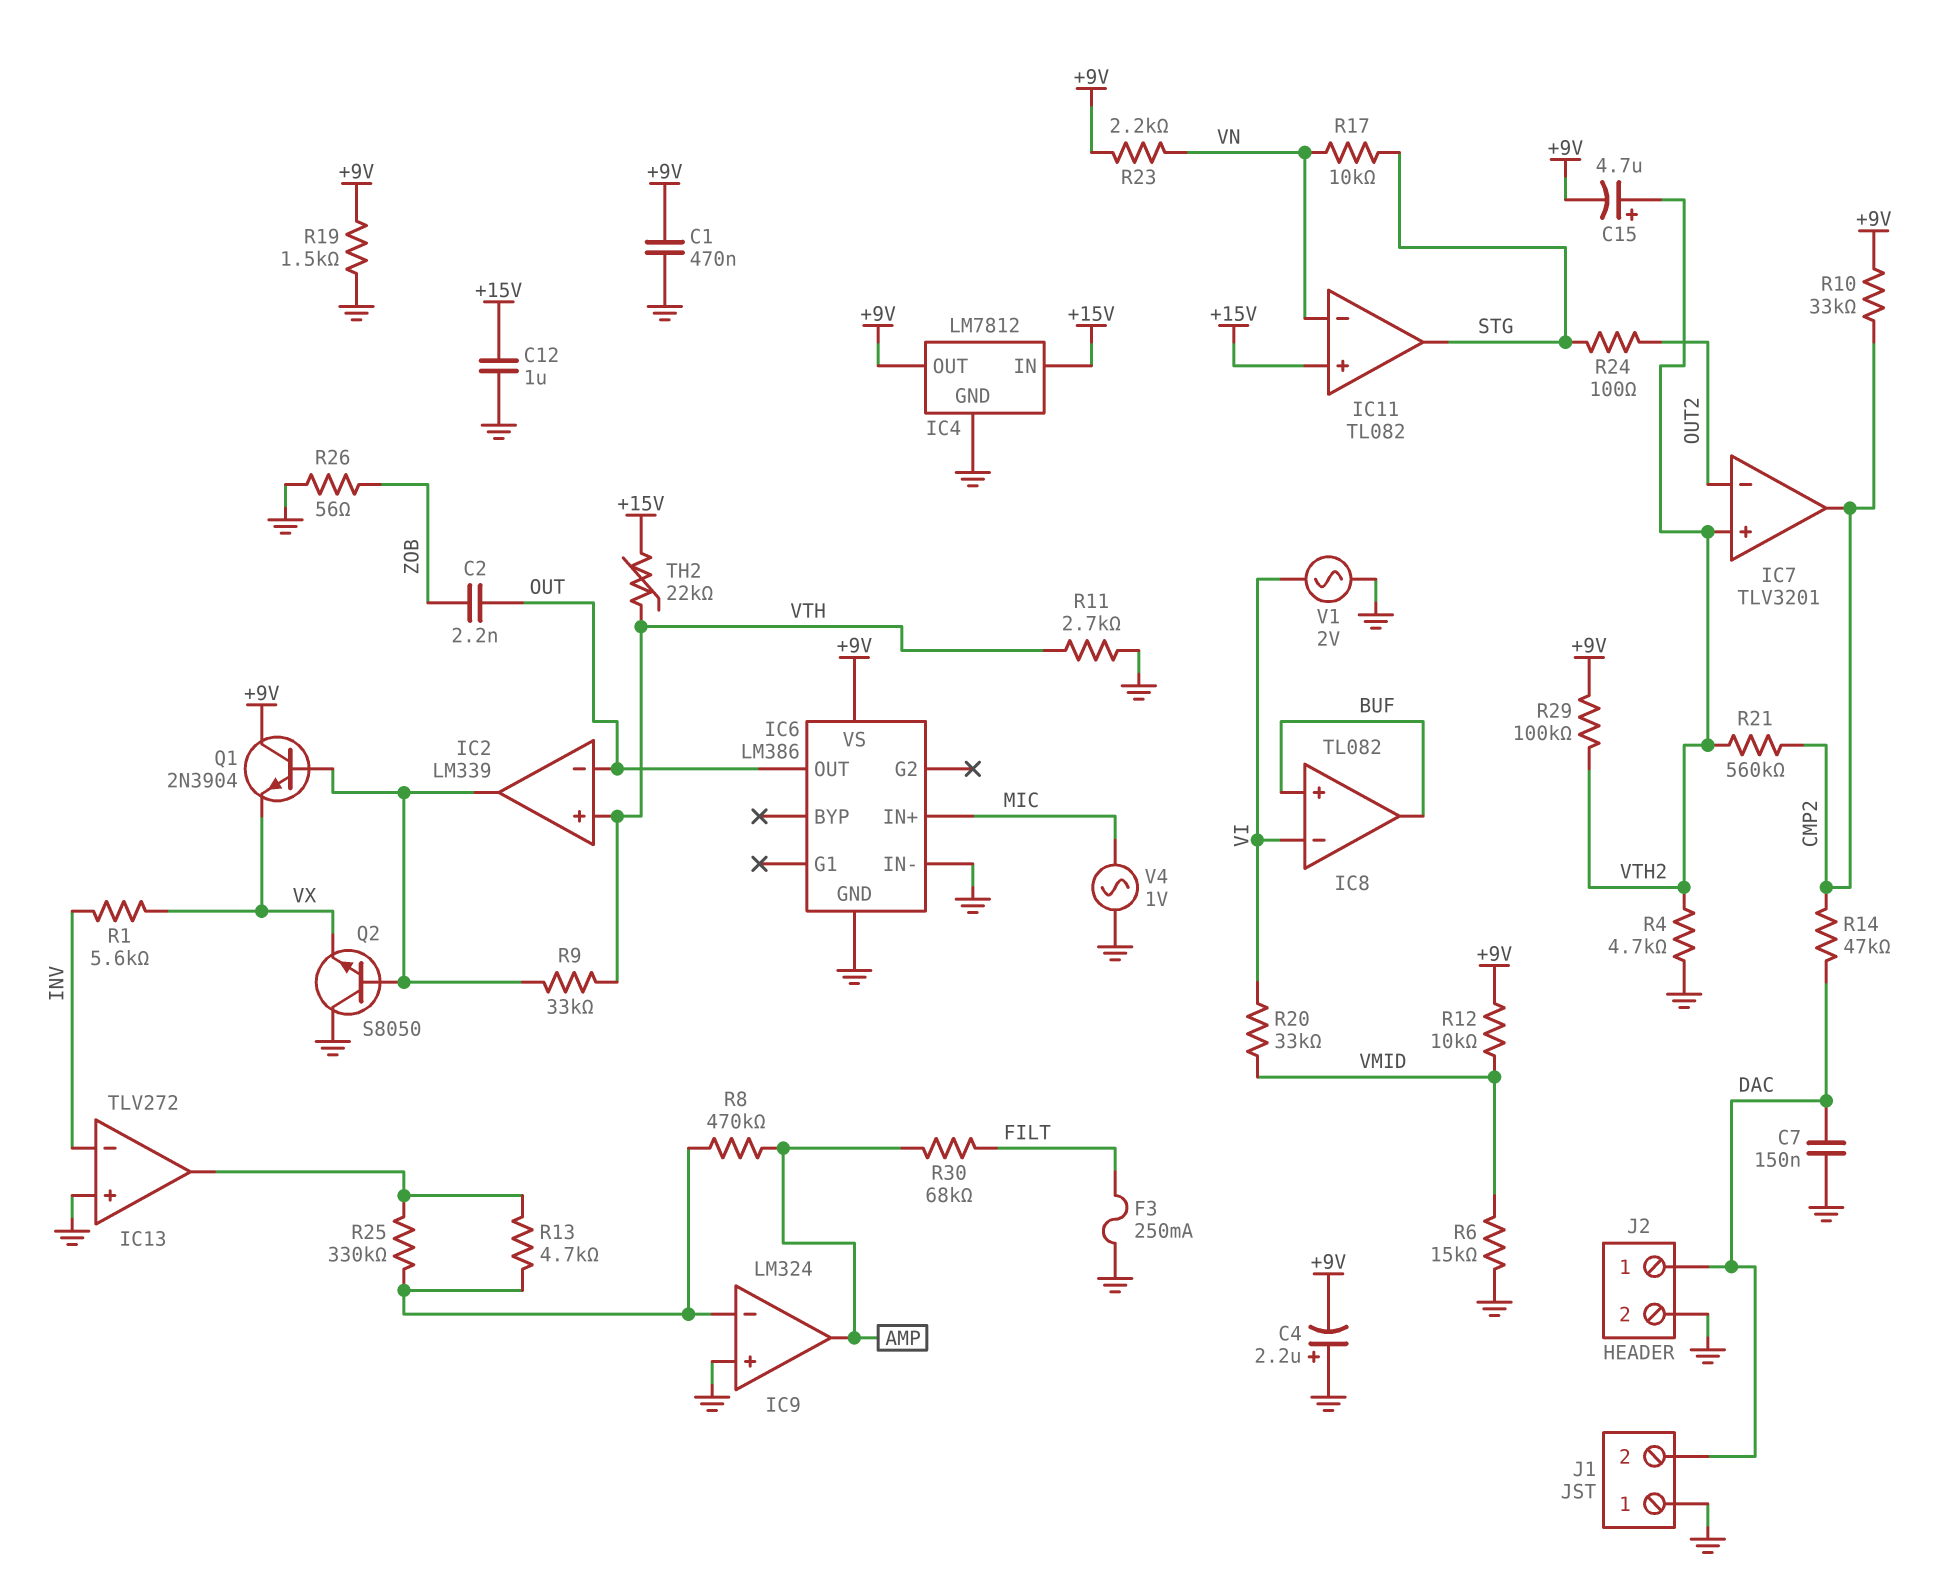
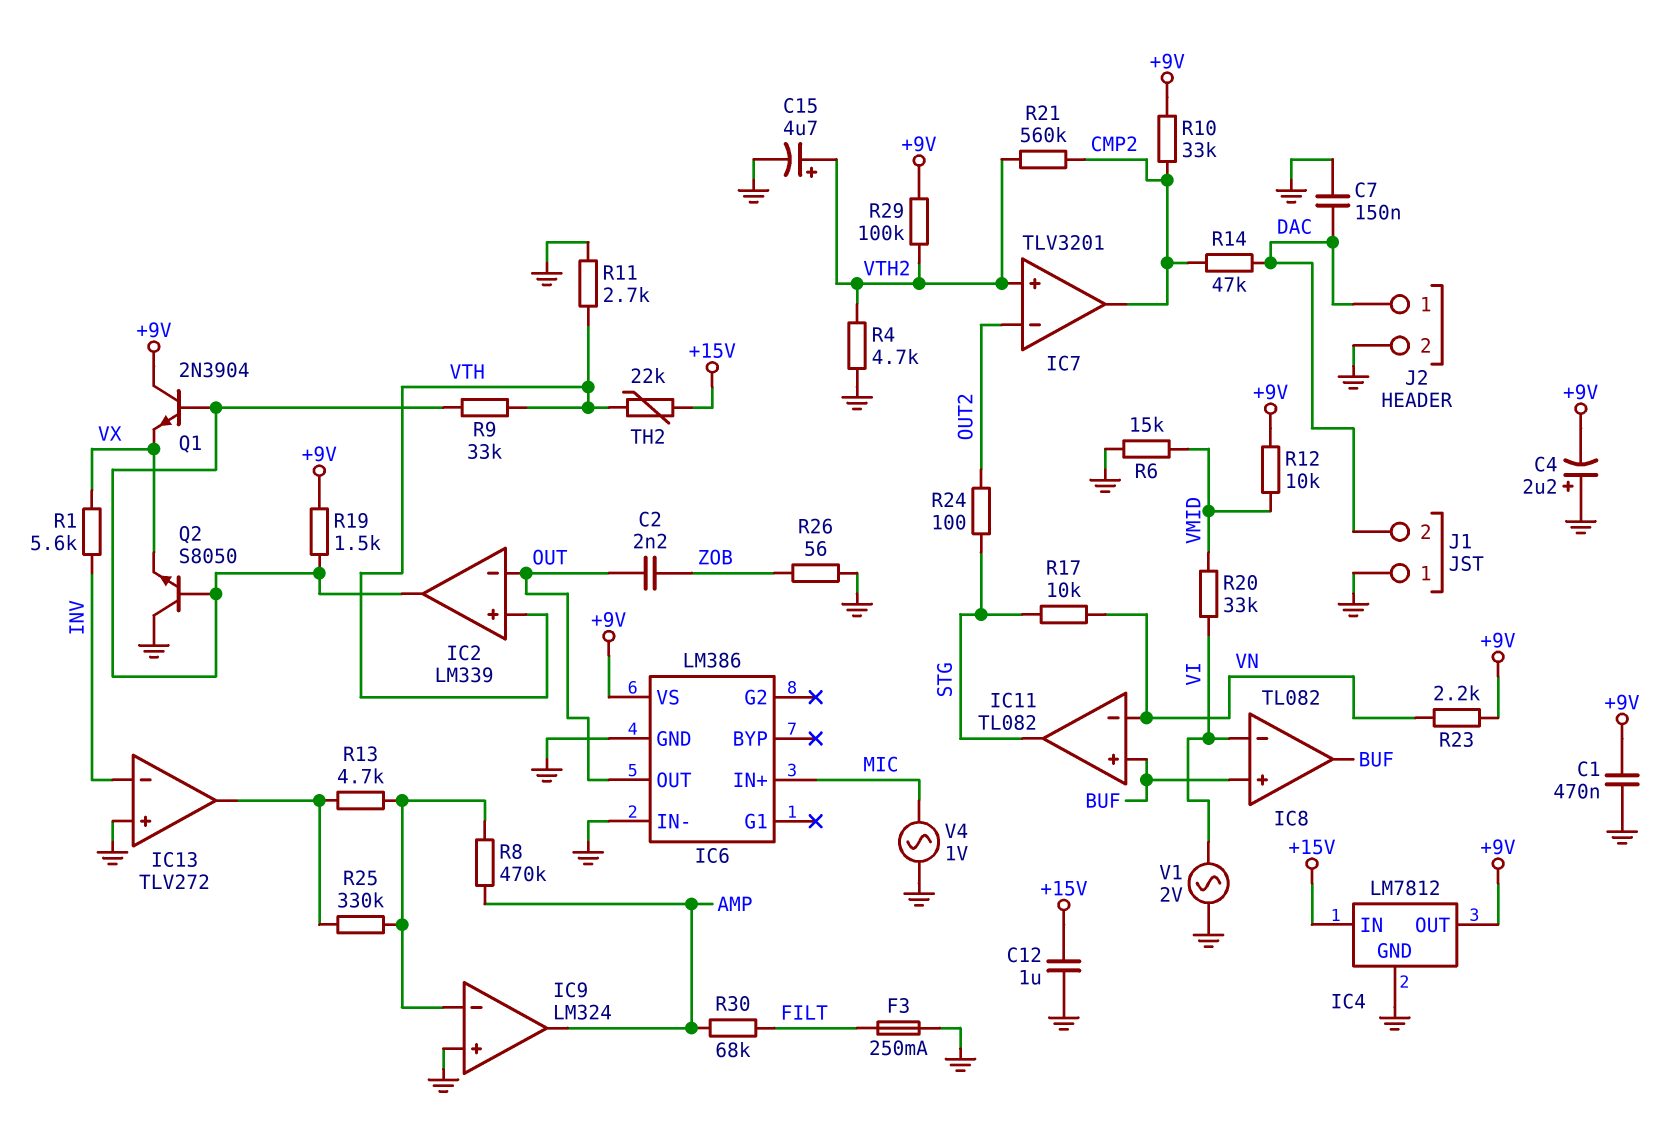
C15: 4.7uF (plus VTH2, minus +9V) -> 4.7uF (plus VTH2, minus GND)
IC11 pin in+: +15V -> BUF
R19: 1.5k (+9V, GND) -> 1.5k (+9V, IC2/out)

